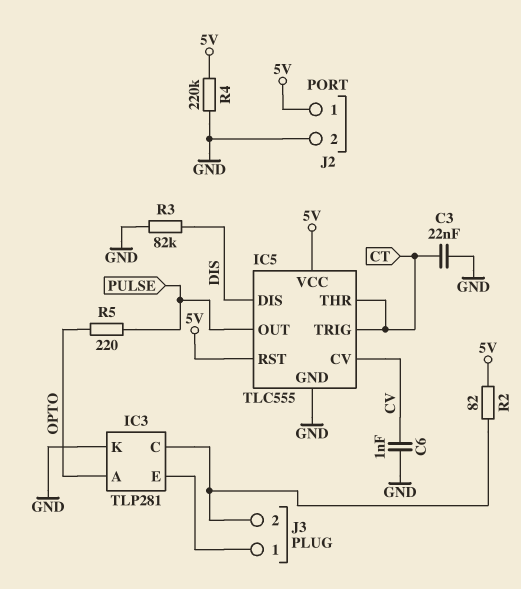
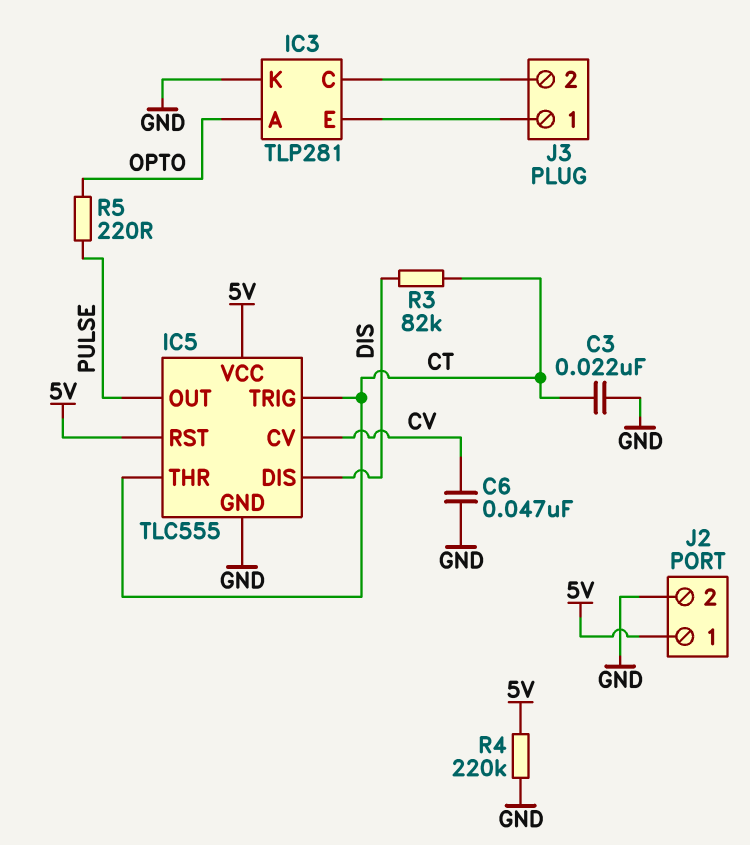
C6: 1nF (CV, GND) -> 47nF (CV, GND)
R2: 82 (5V, IC3/C) -> none
R3: 82k (DIS, GND) -> 82k (CT, DIS)

